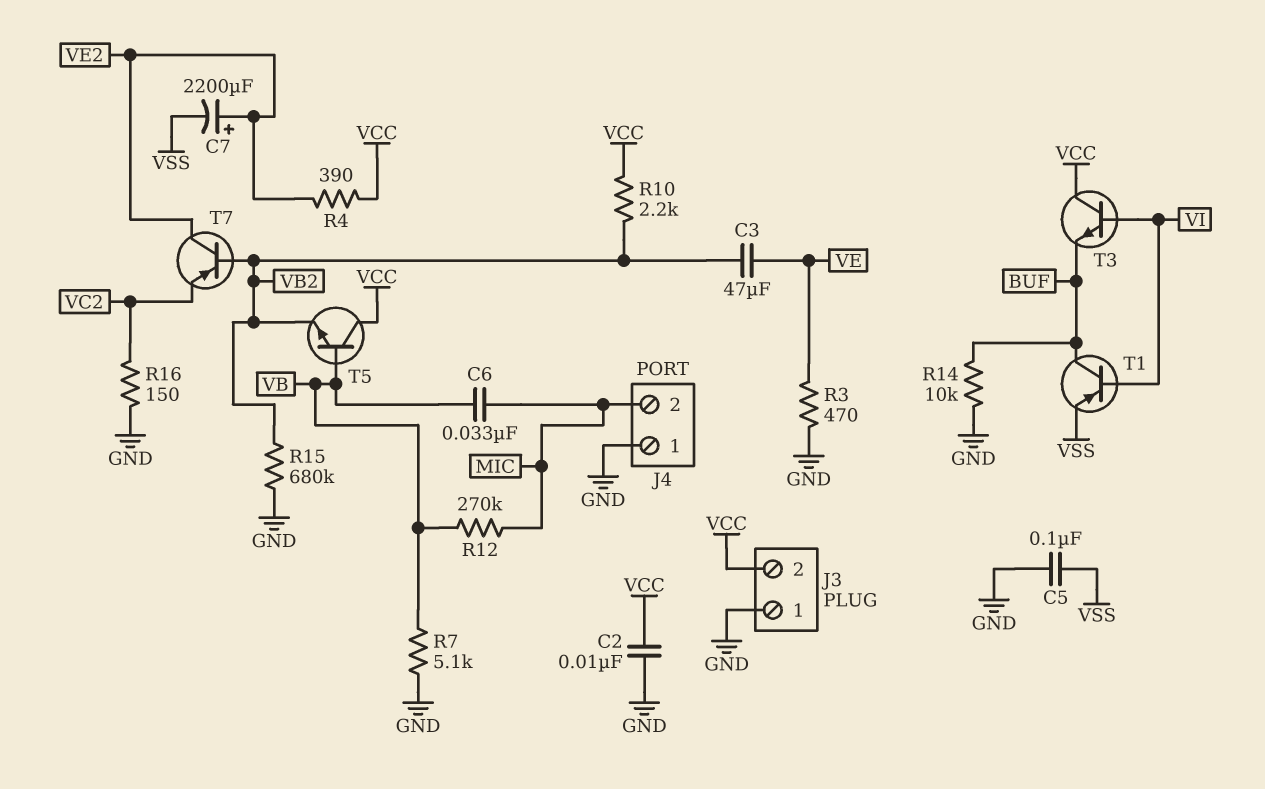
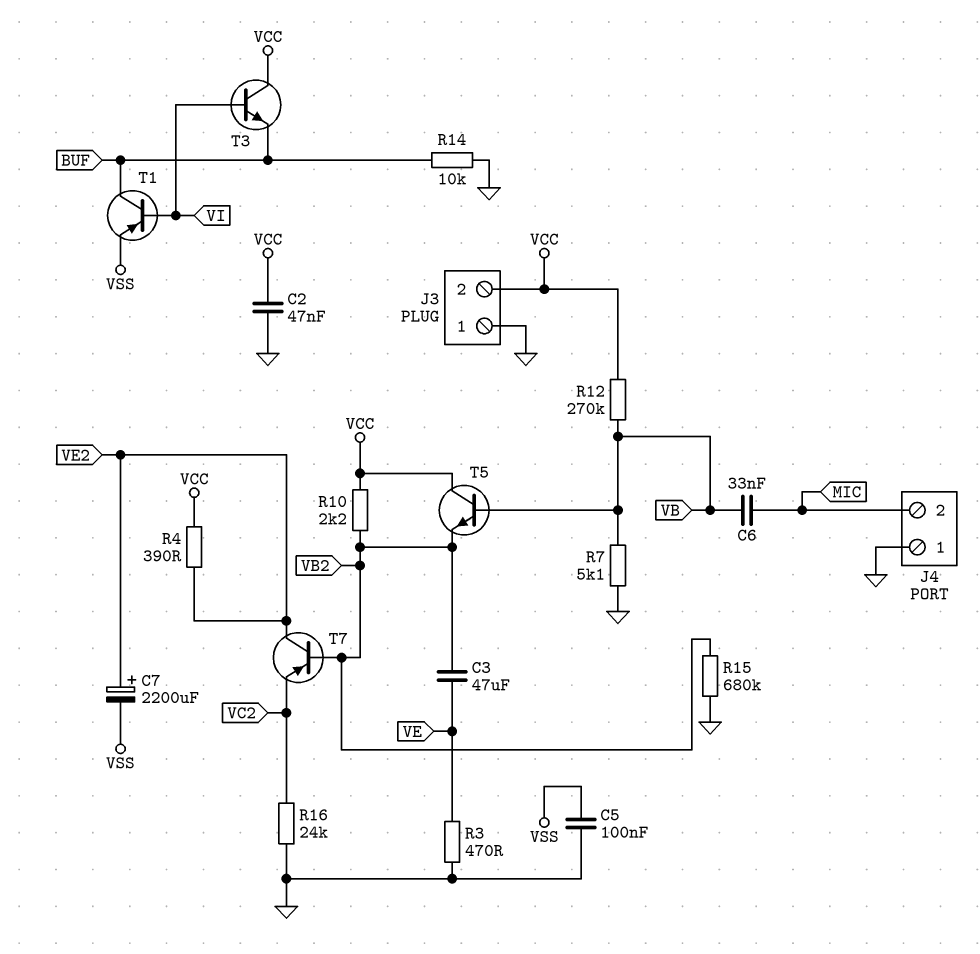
C2: 10nF (GND, VCC) -> 47nF (GND, VCC)
R12: 270k (MIC, VB) -> 270k (VB, VCC)
R16: 150 (GND, VC2) -> 24k (GND, VC2)

